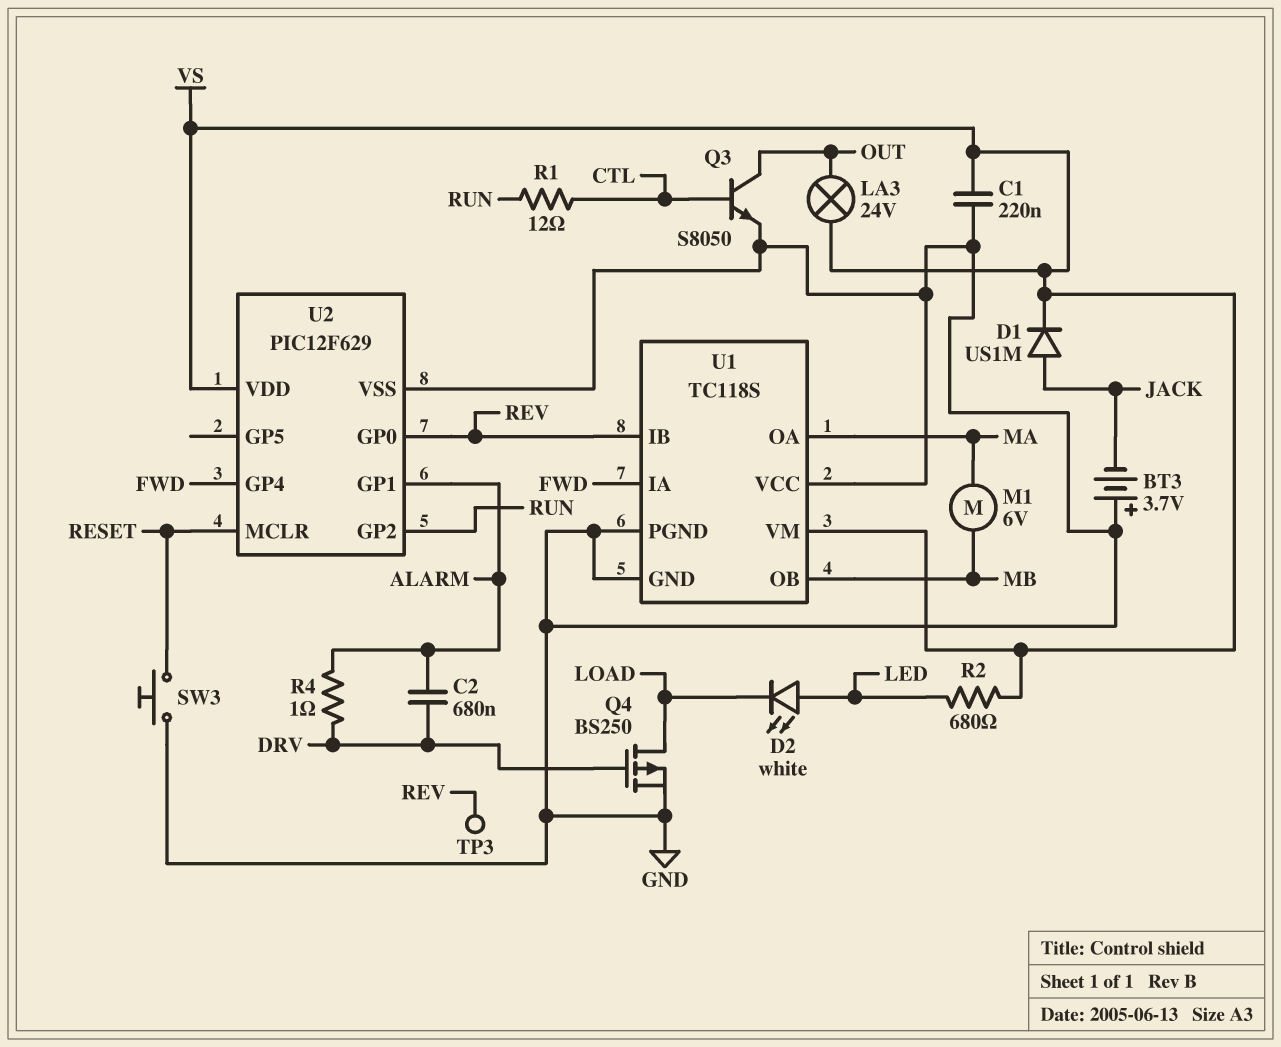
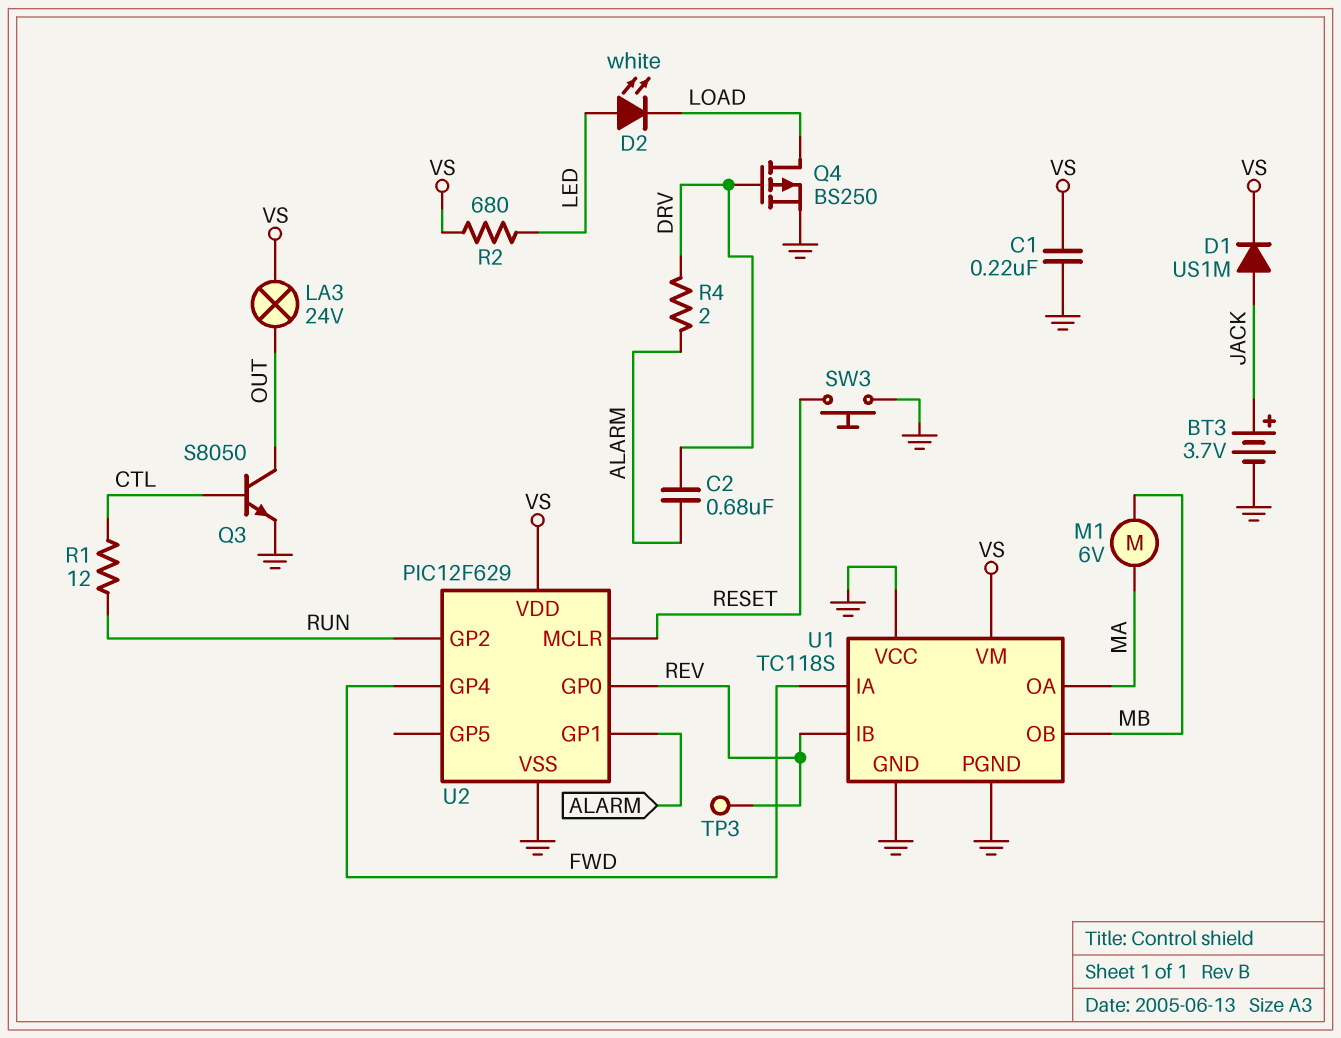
BT3: 3.7V (plus GND, minus JACK) -> 3.7V (plus JACK, minus GND)
R4: 1 (ALARM, DRV) -> 2 (ALARM, DRV)

